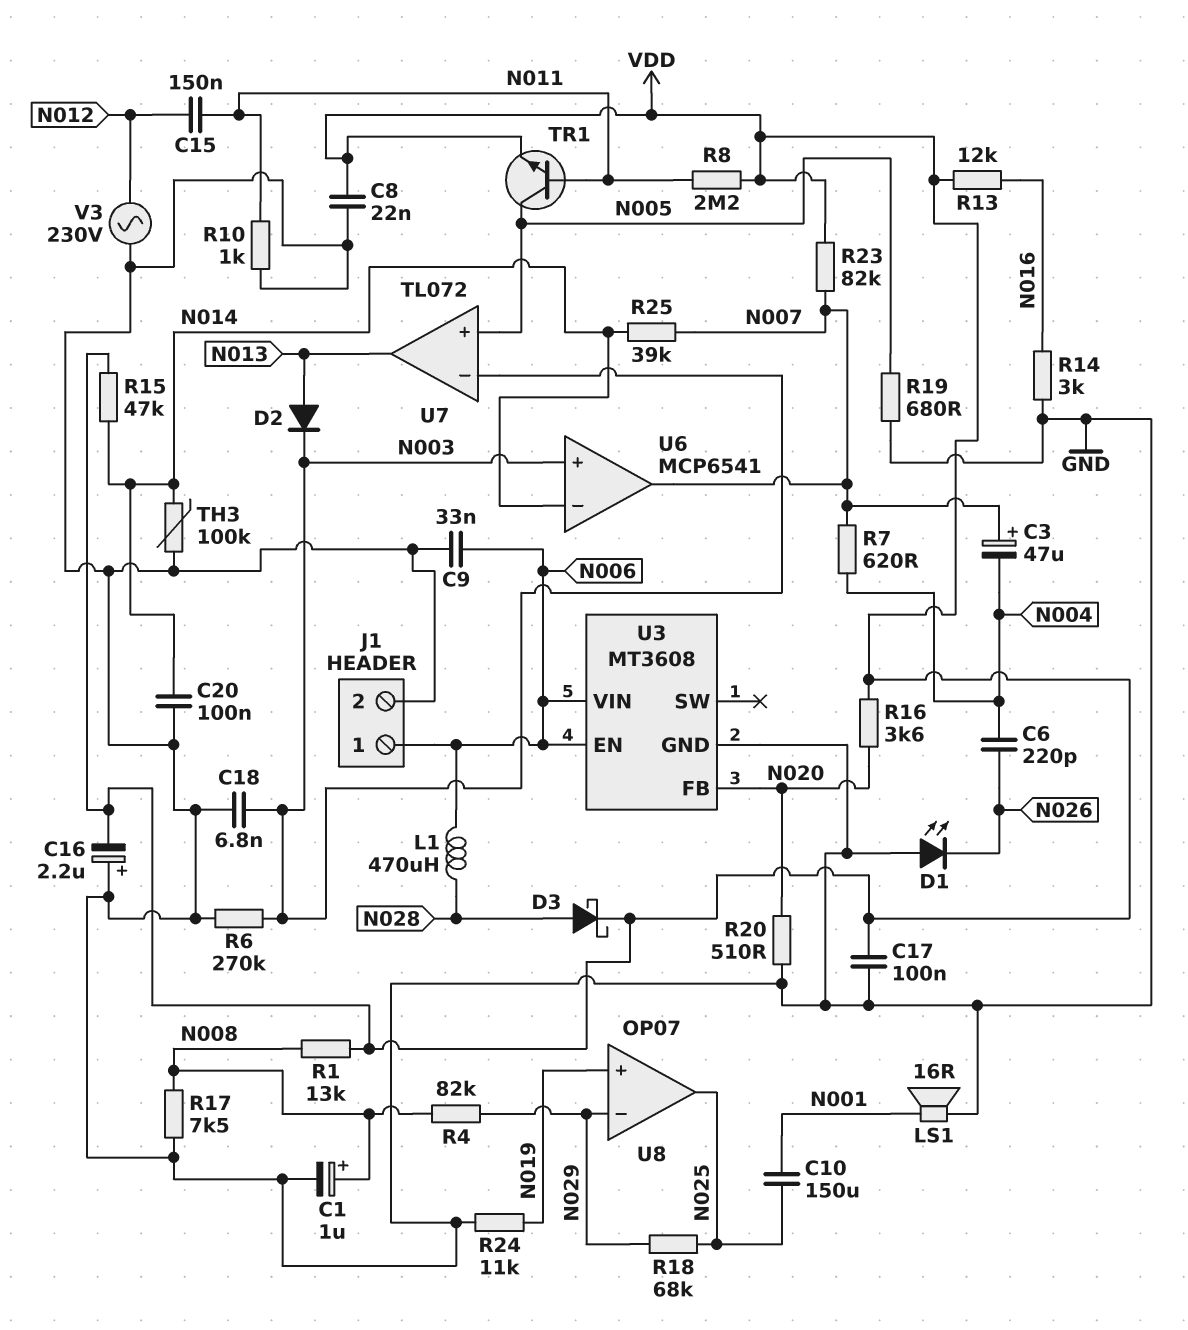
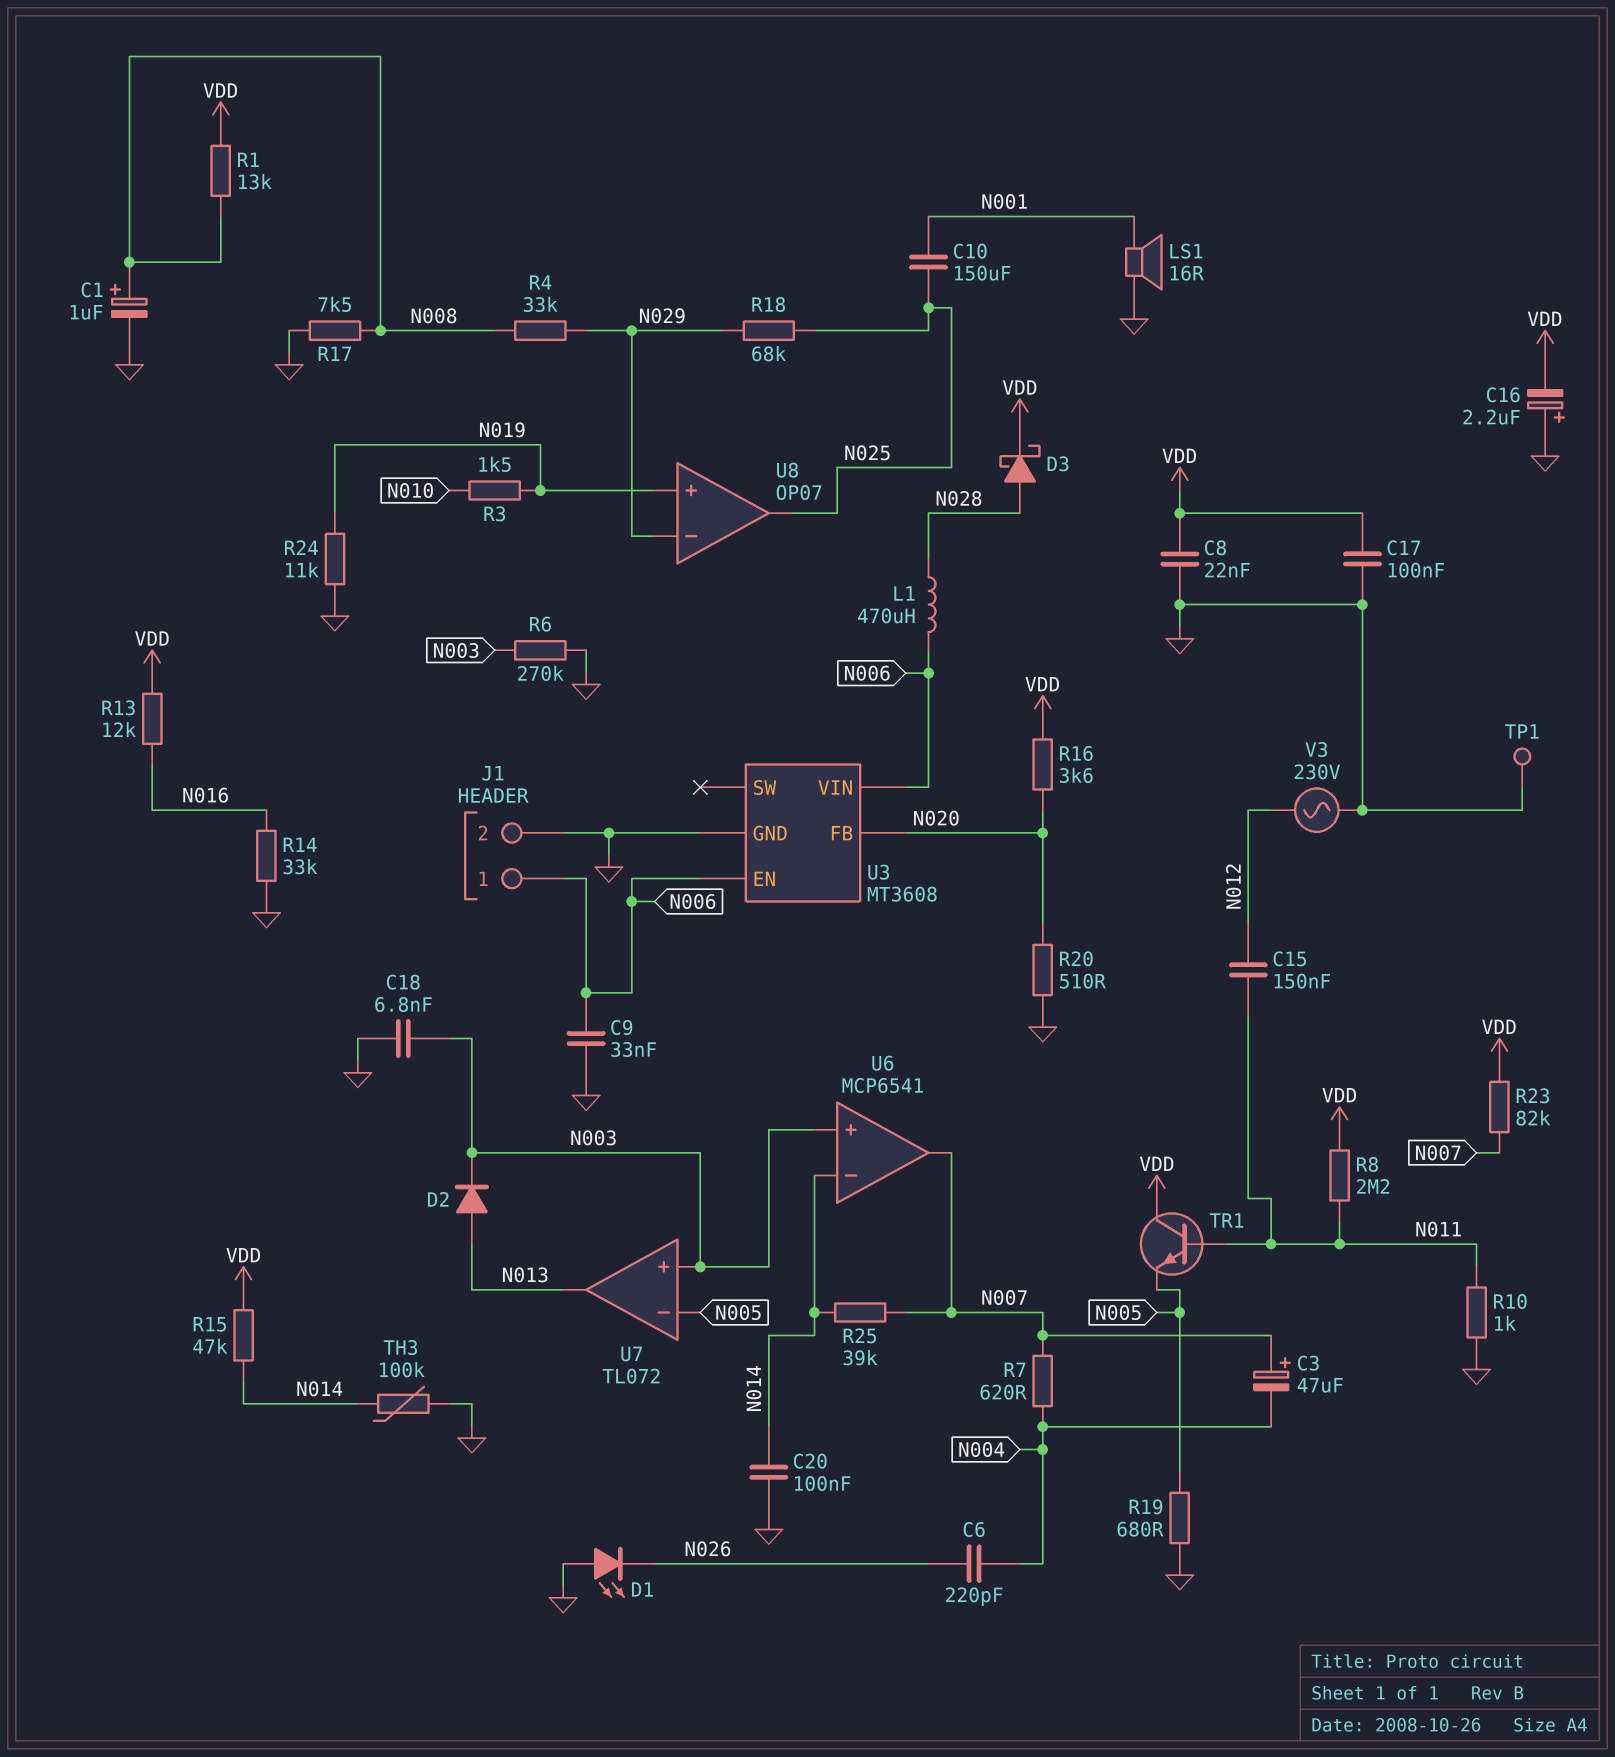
R3: none -> 1.5k (N010, N019)
R4: 82k (N008, N029) -> 33k (N008, N029)
R14: 3k (GND, N016) -> 33k (GND, N016)
TP1: none -> test point (GND)
TR1: NPN (B N011, C N005, E VDD) -> NPN (B N011, C VDD, E N005)
U7 pin in+: N005 -> N003
U7 pin in-: N003 -> N005

